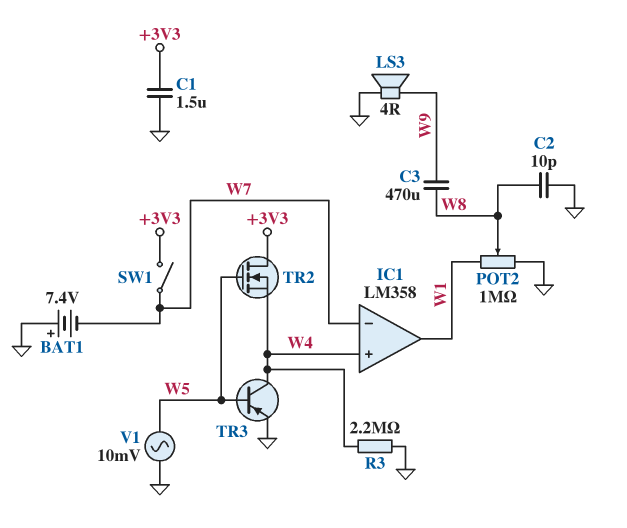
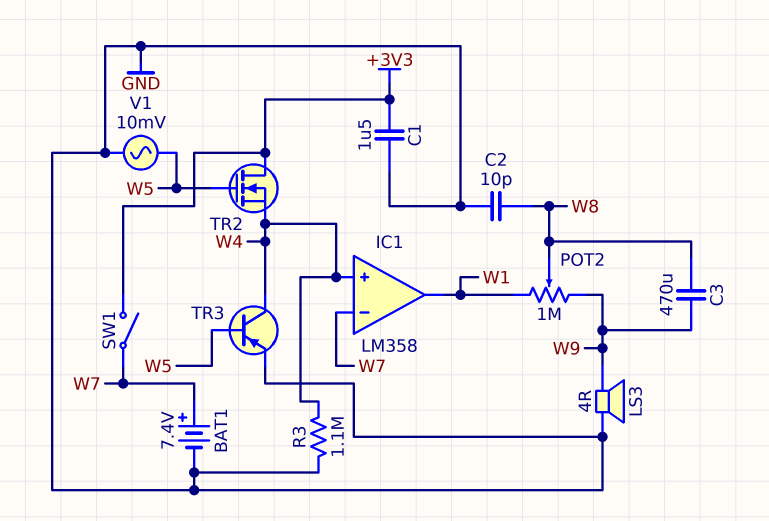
BAT1: 7.4V (plus GND, minus W7) -> 7.4V (plus W7, minus GND)
POT2: 1M (GND, W1, wiper W8) -> 1M (W1, W9, wiper W8)
R3: 2.2M (GND, W4) -> 1.1M (GND, W4)

